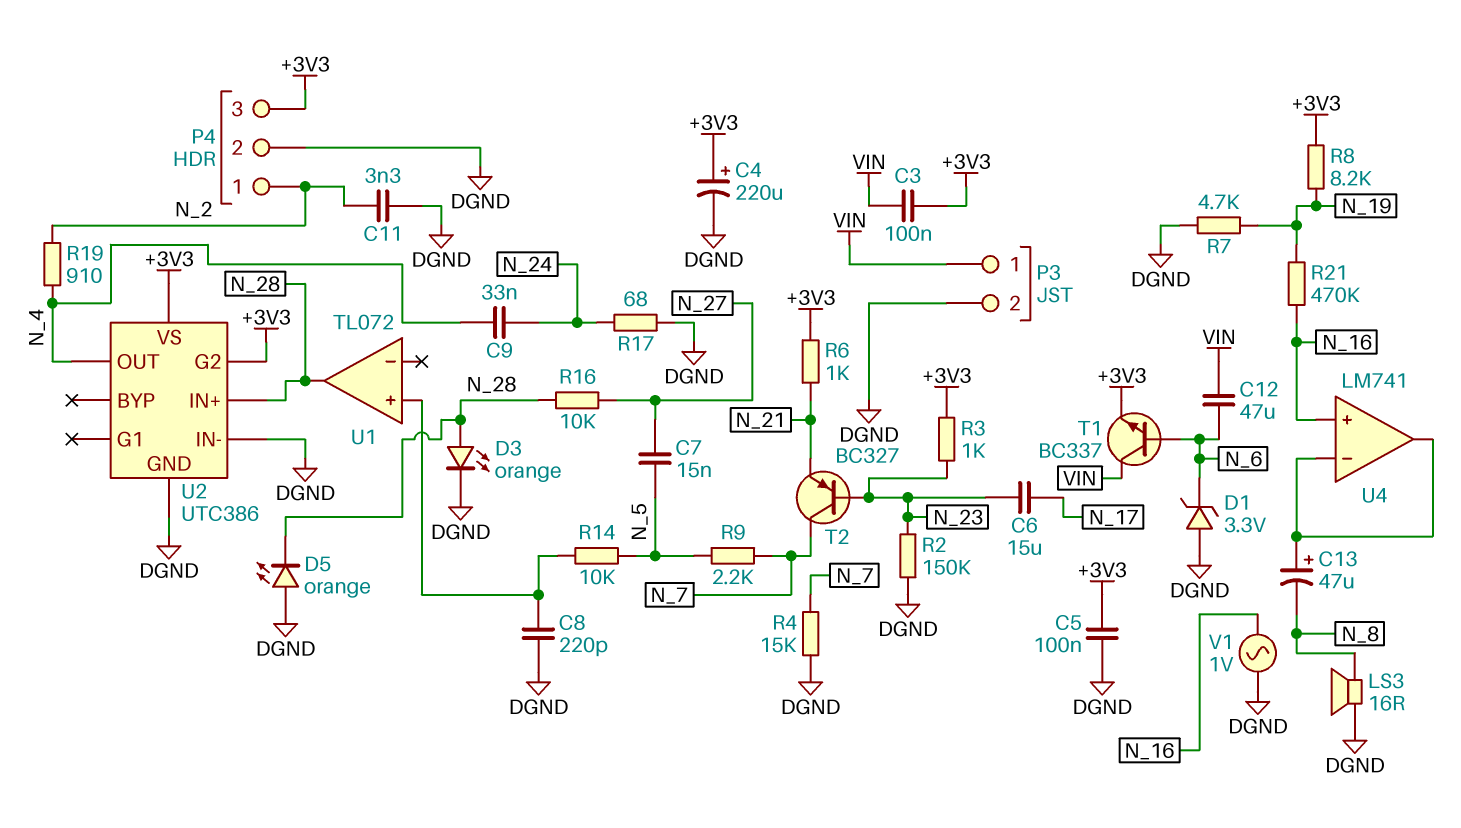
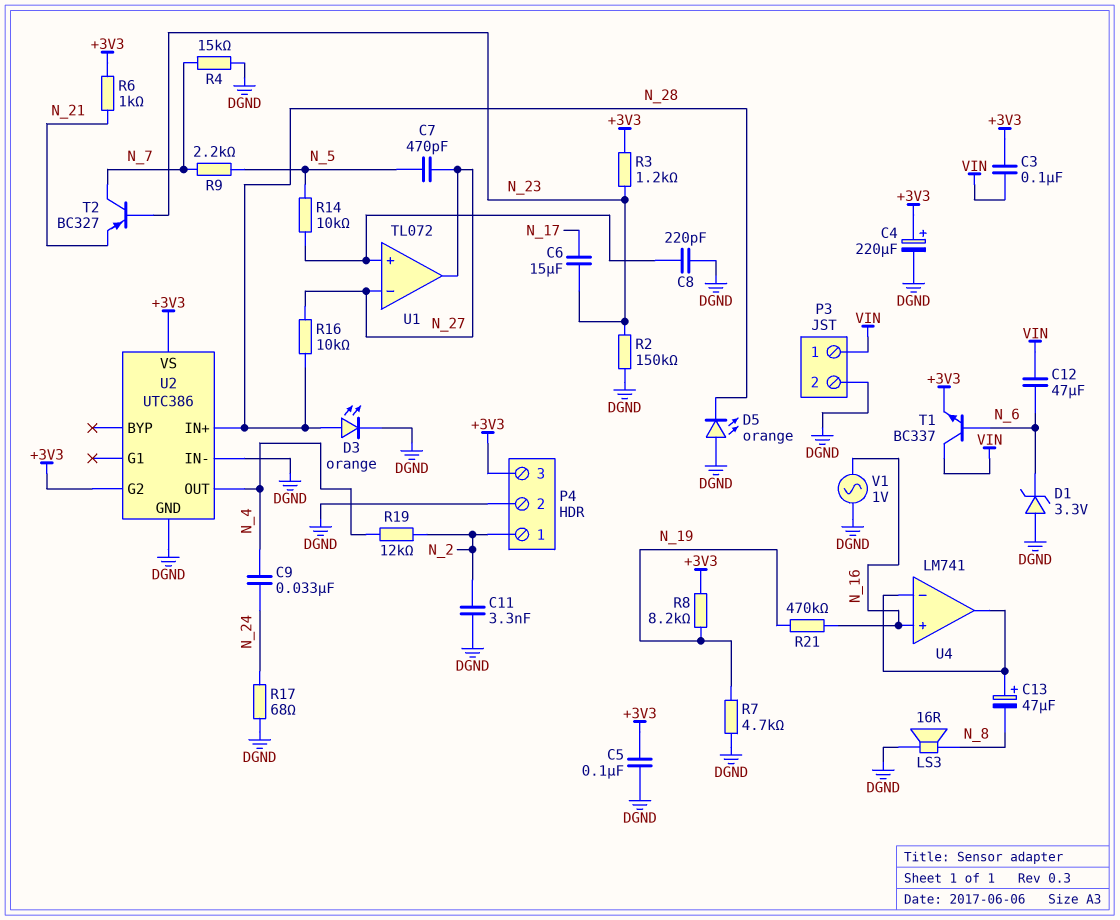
C7: 15nF (N_5, N_27) -> 470pF (N_5, N_27)
R3: 1k (+3V3, N_23) -> 1.2k (+3V3, N_23)
R19: 910 (N_2, N_4) -> 12k (N_2, N_4)
U1 pin in-: none -> N_27
U1 pin out: N_28 -> N_27

